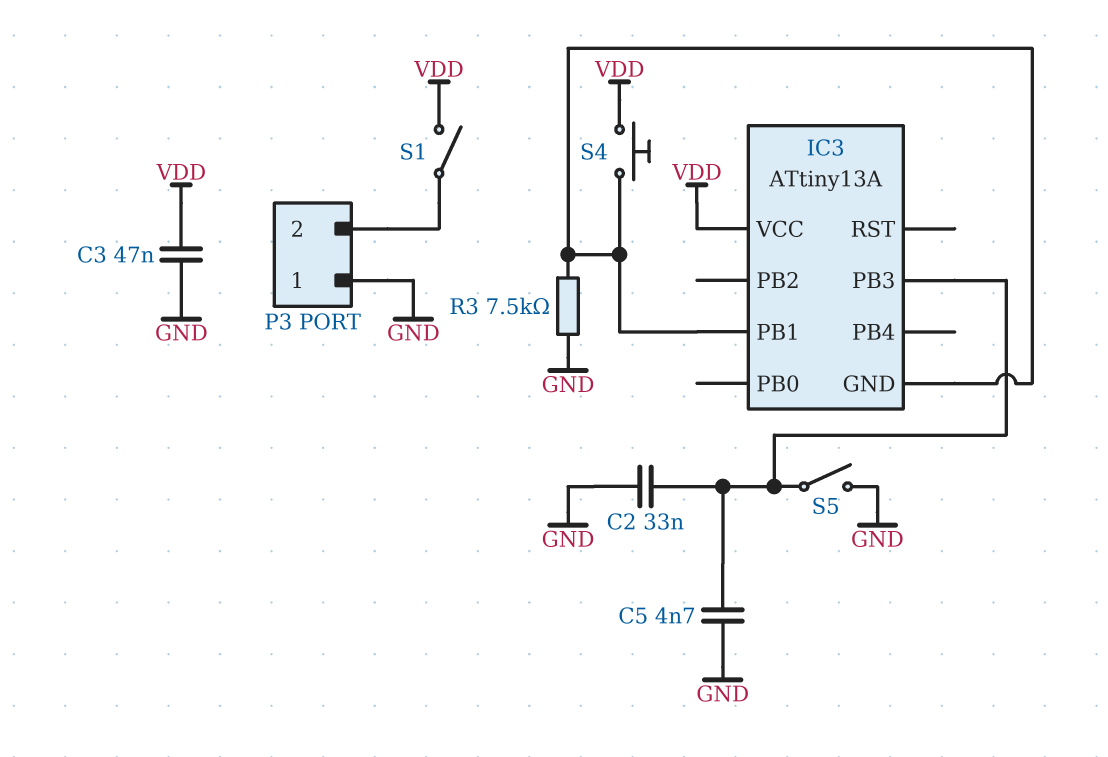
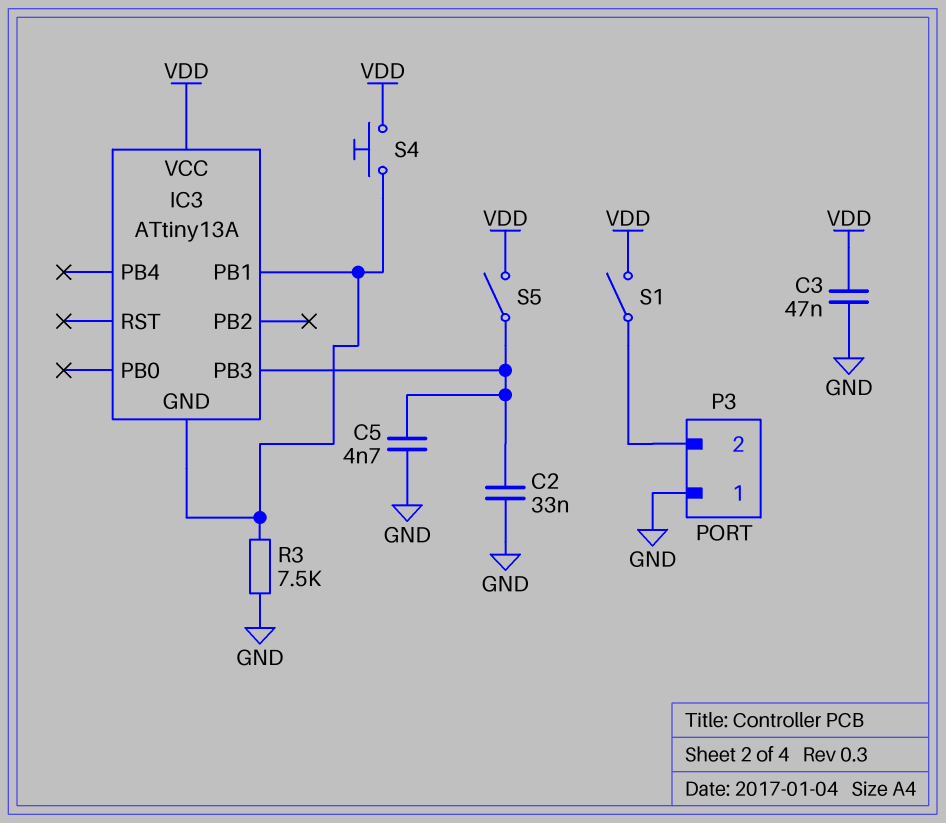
S5: switch (GND, IC3/PB3) -> switch (IC3/PB3, VDD)

